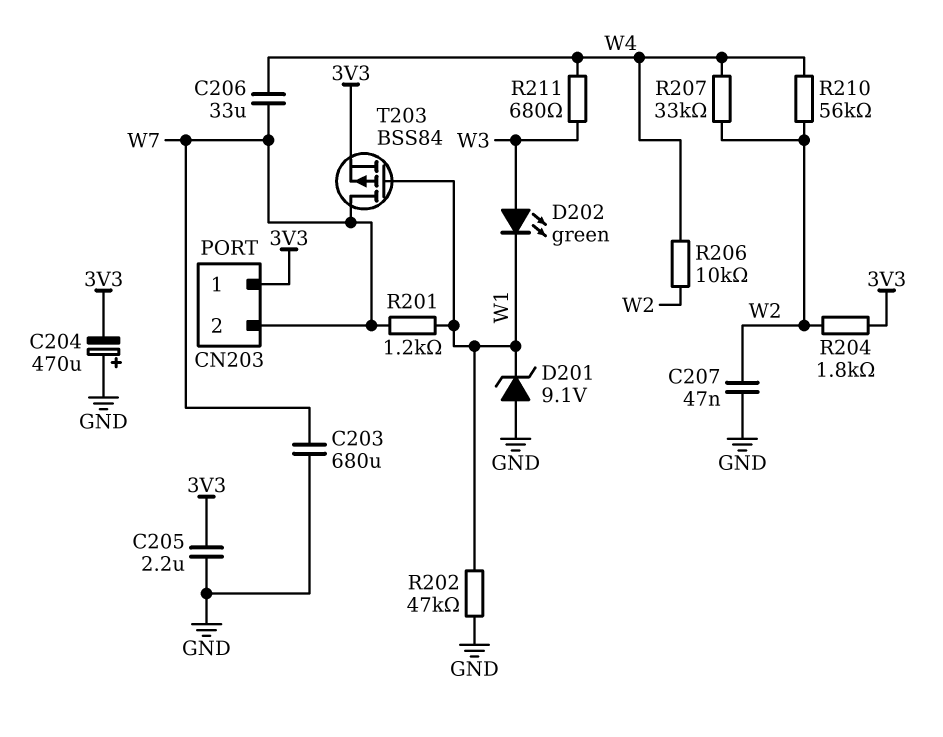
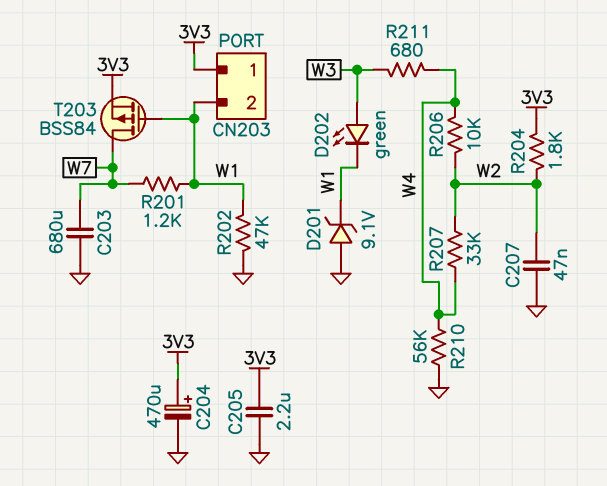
C204: 470uF (plus GND, minus 3V3) -> 470uF (plus 3V3, minus GND)
C206: 33uF (W4, W7) -> none
CN203 pin 2: W7 -> W1
R210: 56k (W2, W4) -> 56k (GND, W4)

